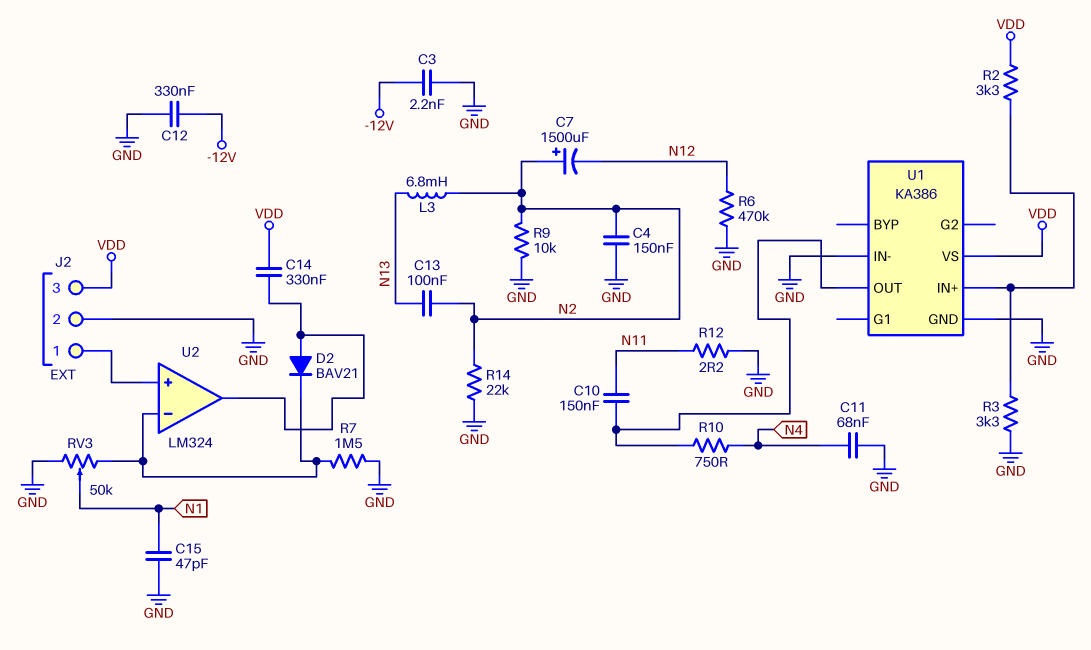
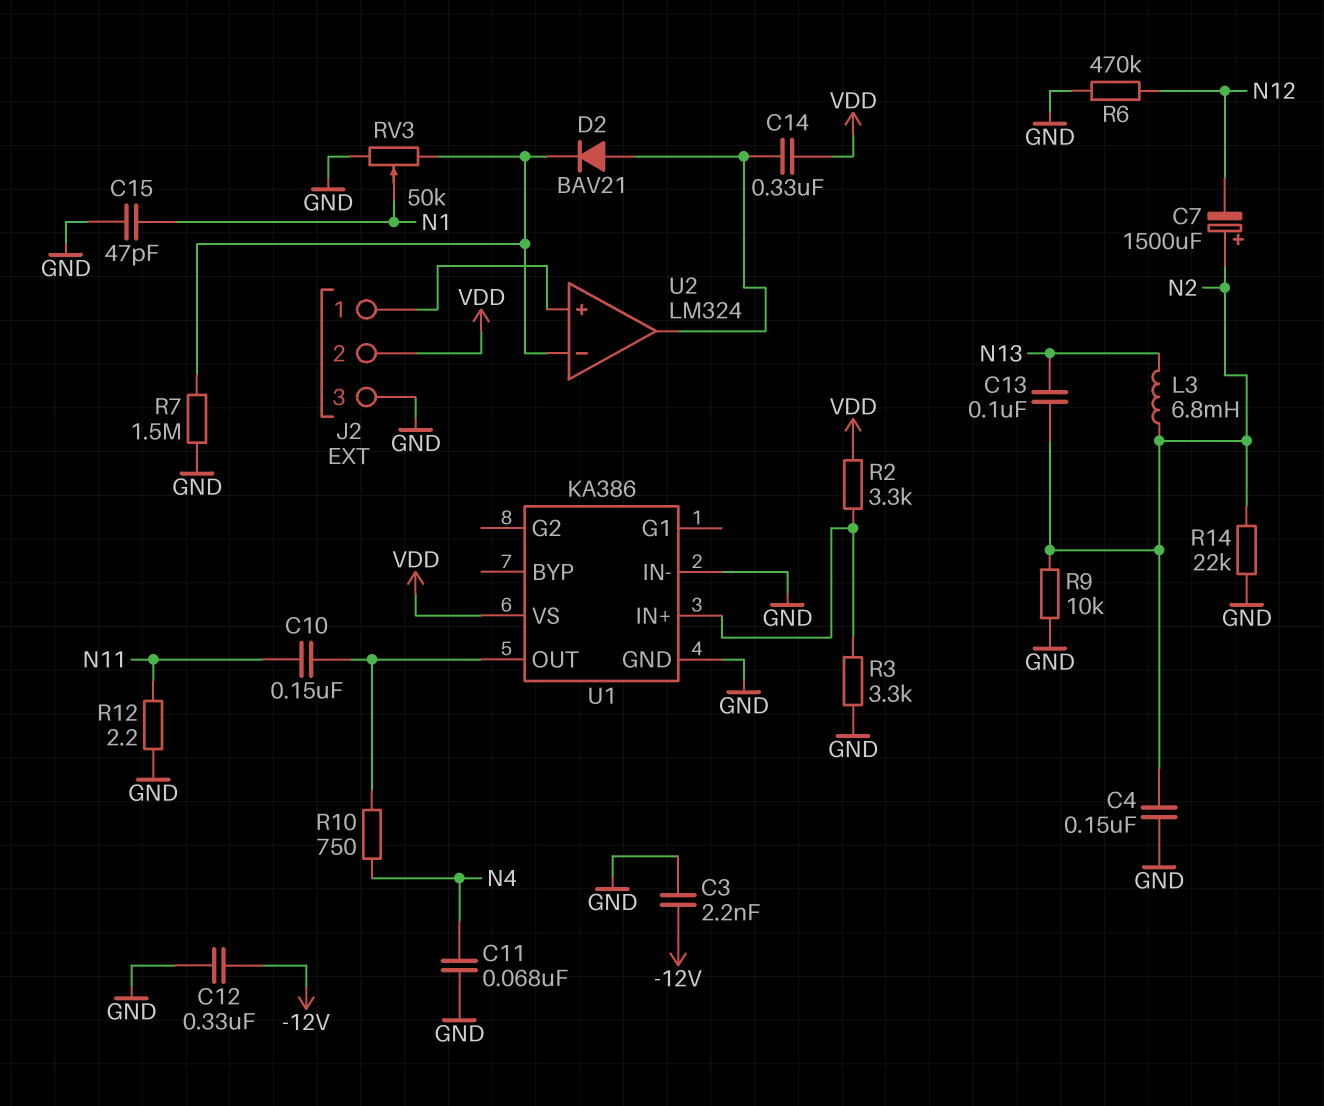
J2 pin 2: GND -> VDD
J2 pin 3: VDD -> GND

